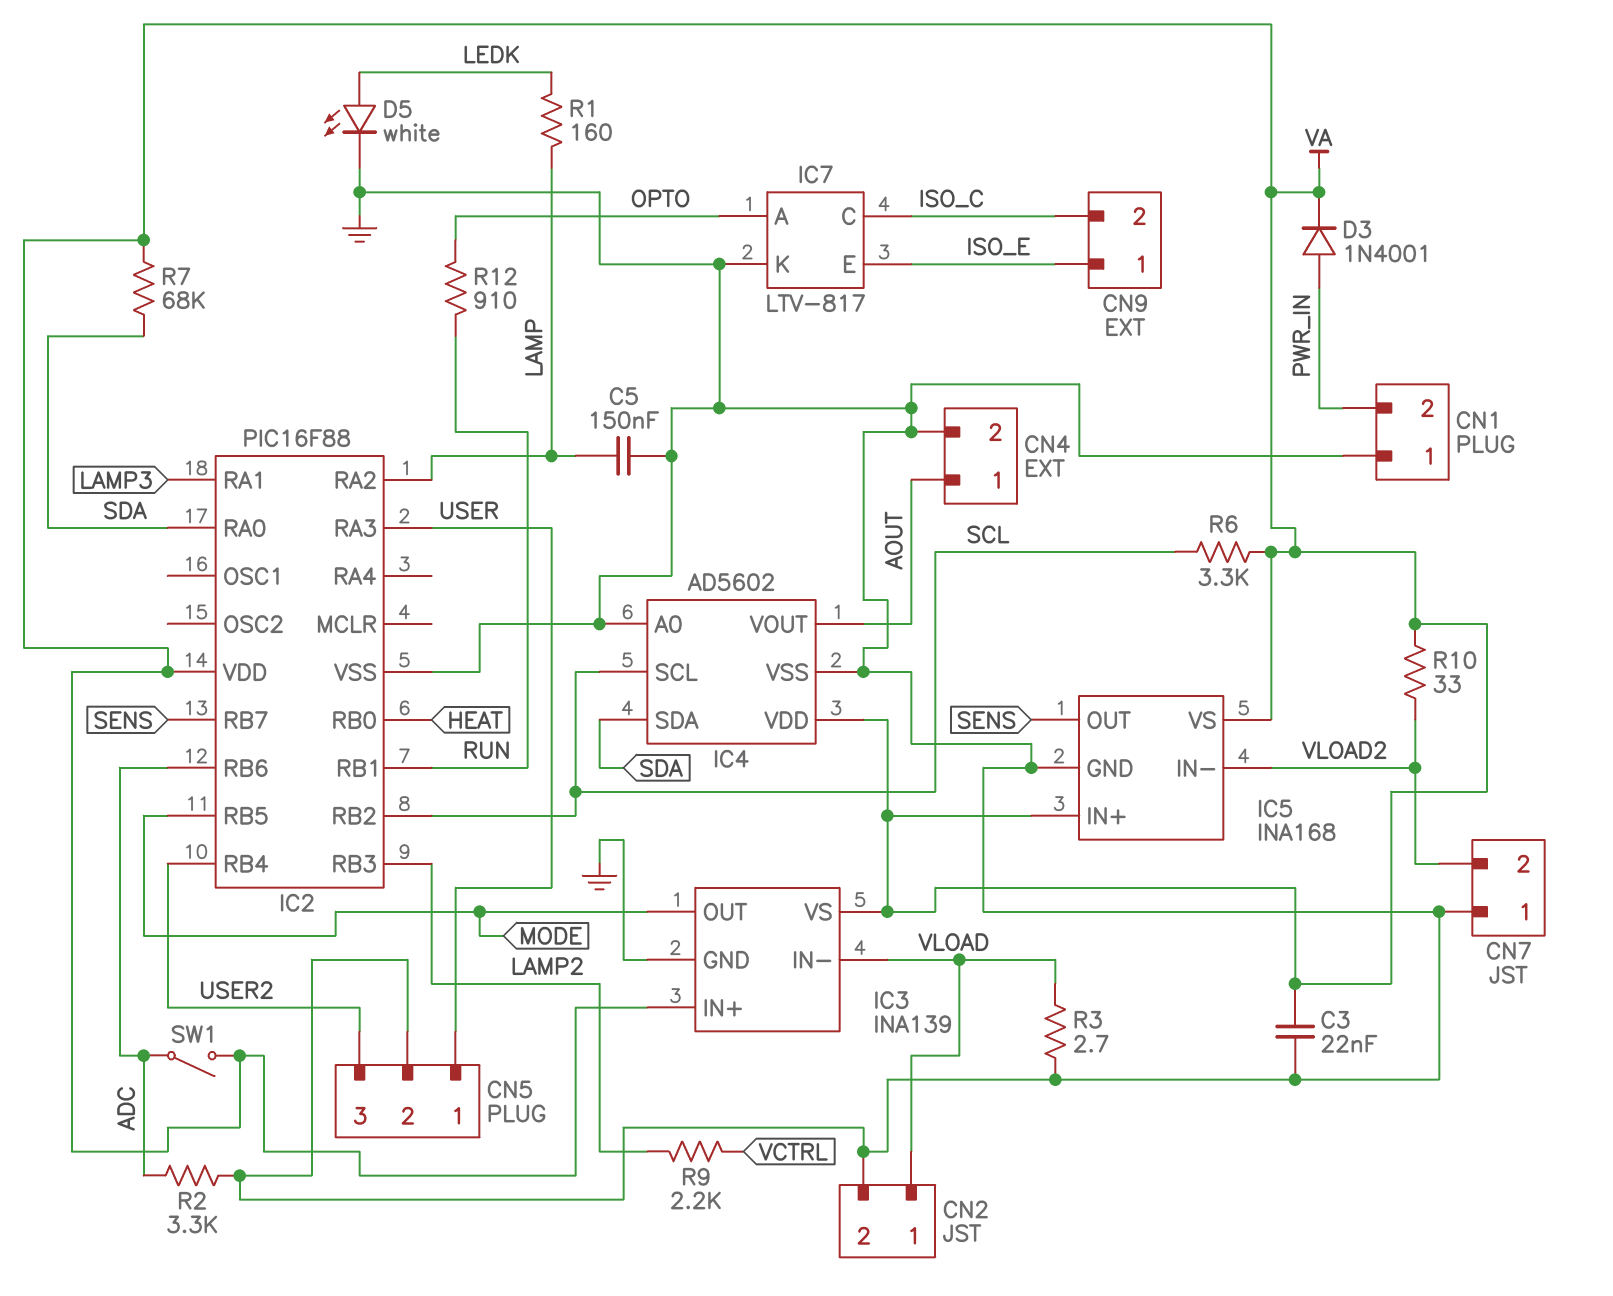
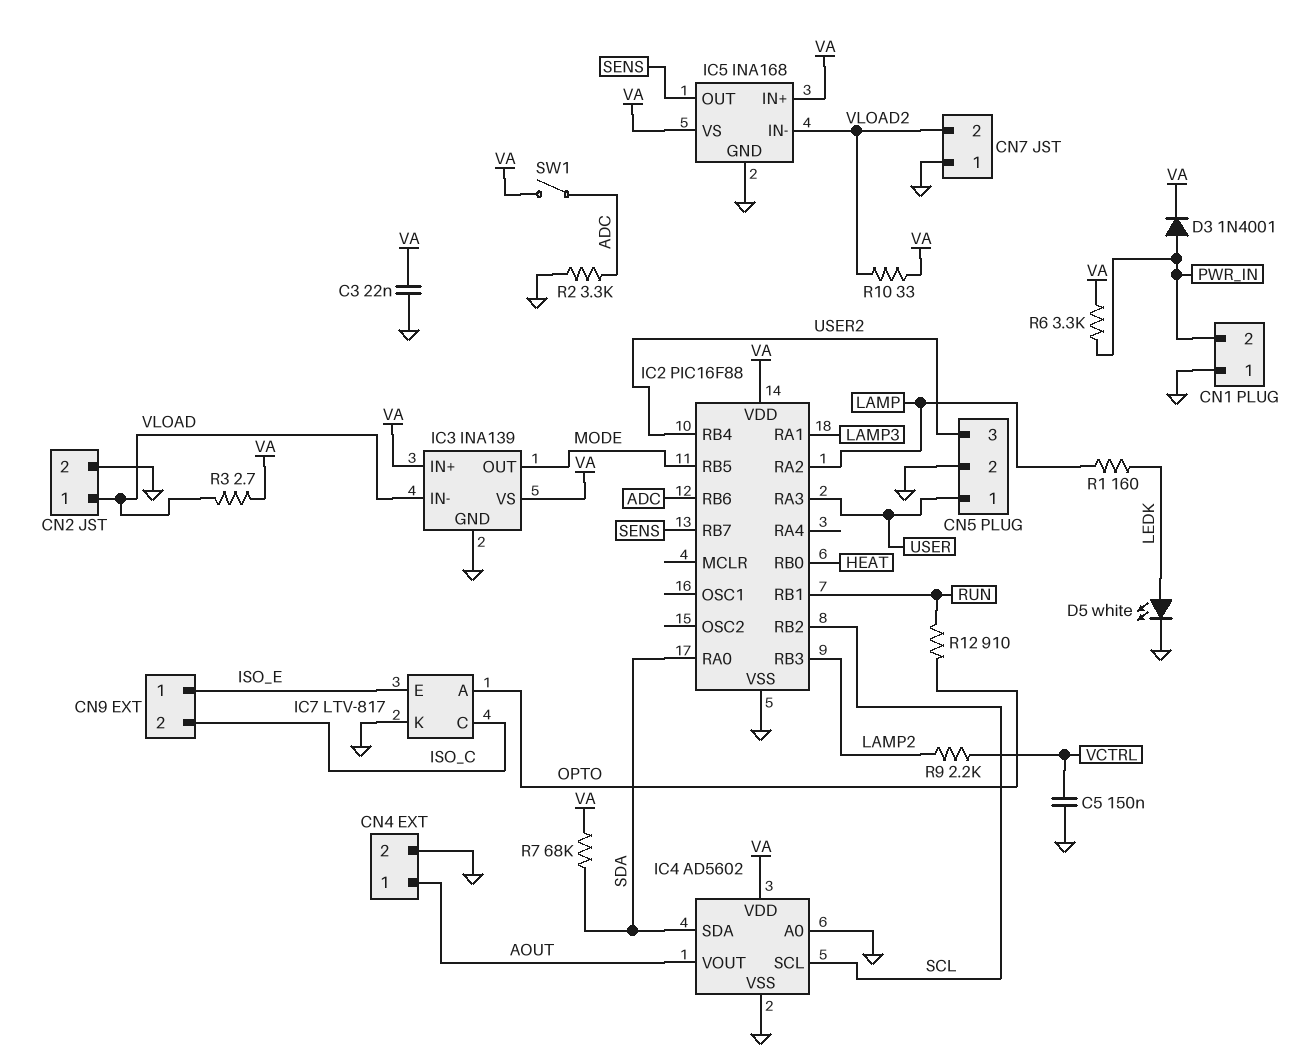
C5: 150nF (GND, LAMP) -> 150nF (GND, VCTRL)
R3: 2.7 (GND, VLOAD) -> 2.7 (VA, VLOAD)
R6: 3.3k (SCL, VA) -> 3.3k (PWR_IN, VA)

